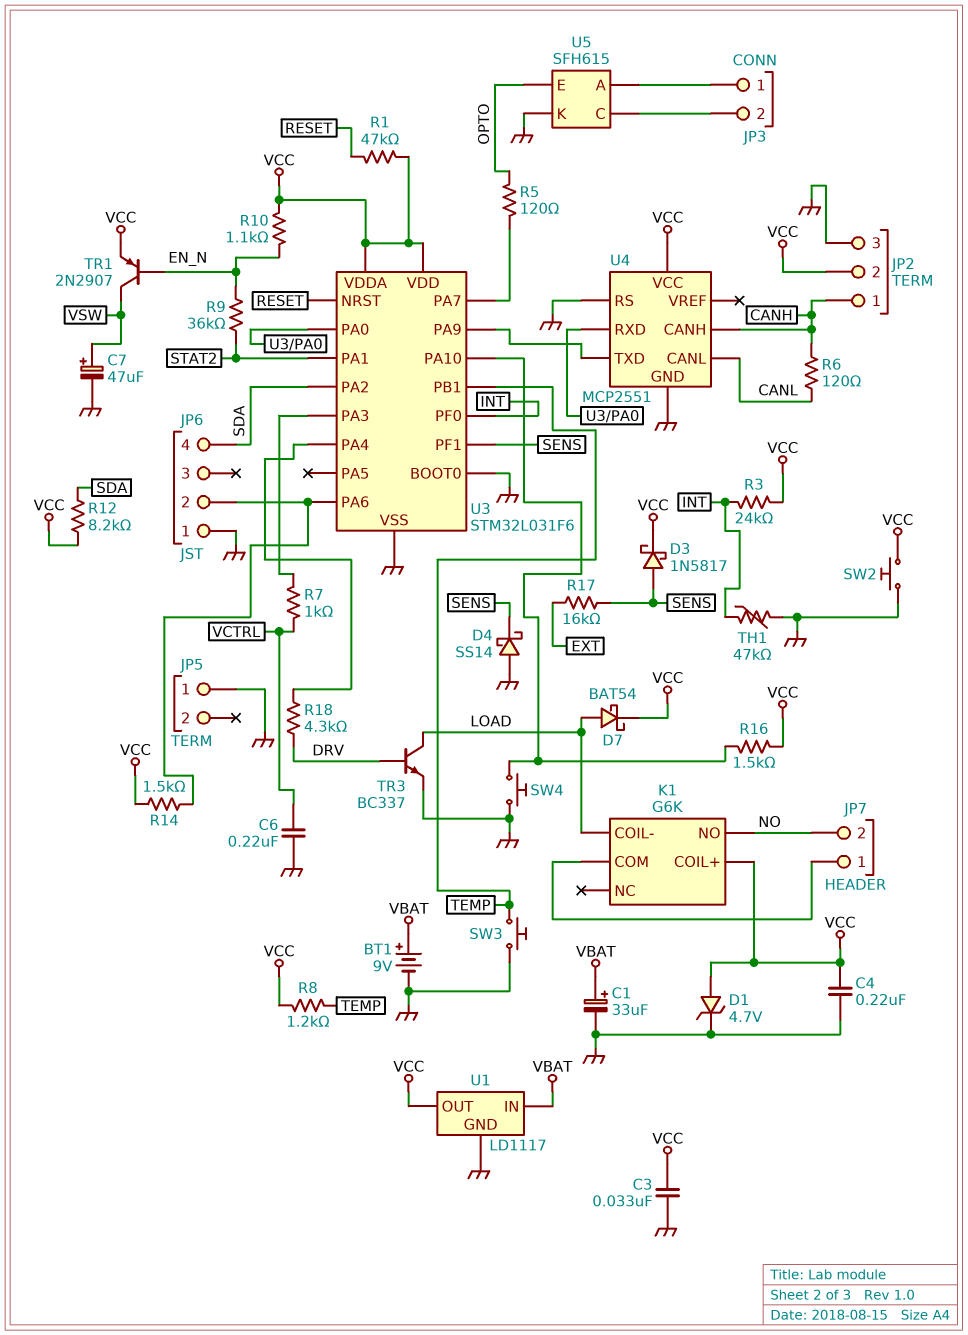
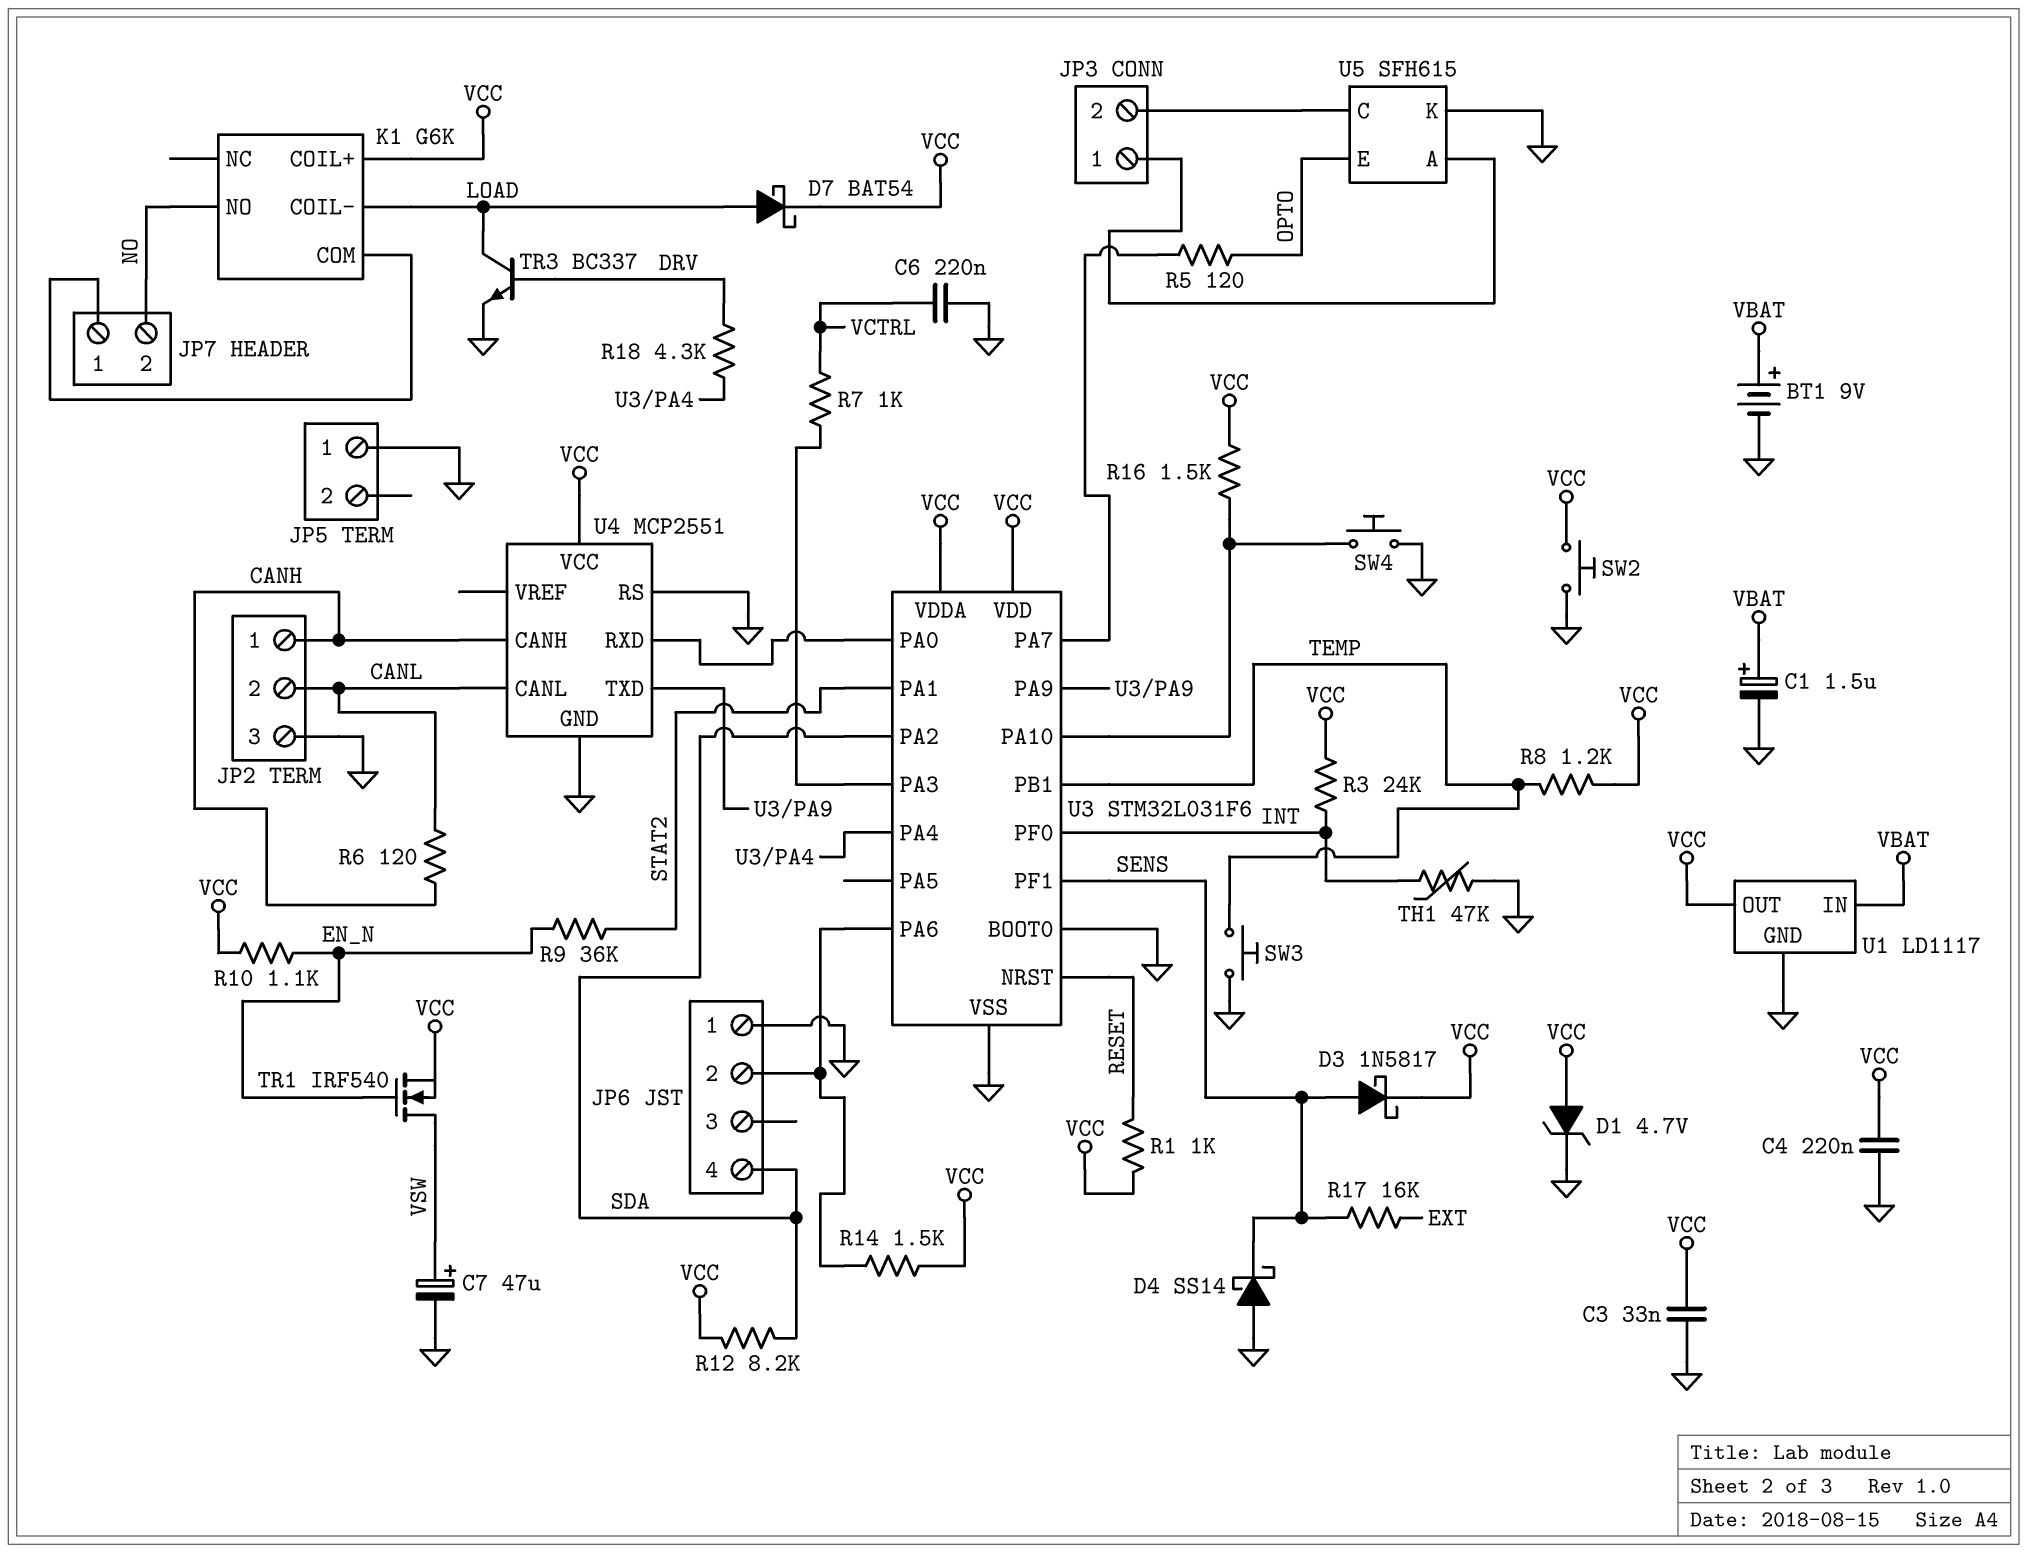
C1: 33uF (plus VBAT, minus GND) -> 1.5uF (plus VBAT, minus GND)
JP2 pin 2: VCC -> CANL
R1: 47k (RESET, VCC) -> 1k (RESET, VCC)
TR1: PNP 2N2907 (B EN_N, C VSW, E VCC) -> NMOS IRF540 (G EN_N, D VSW, S VCC)

